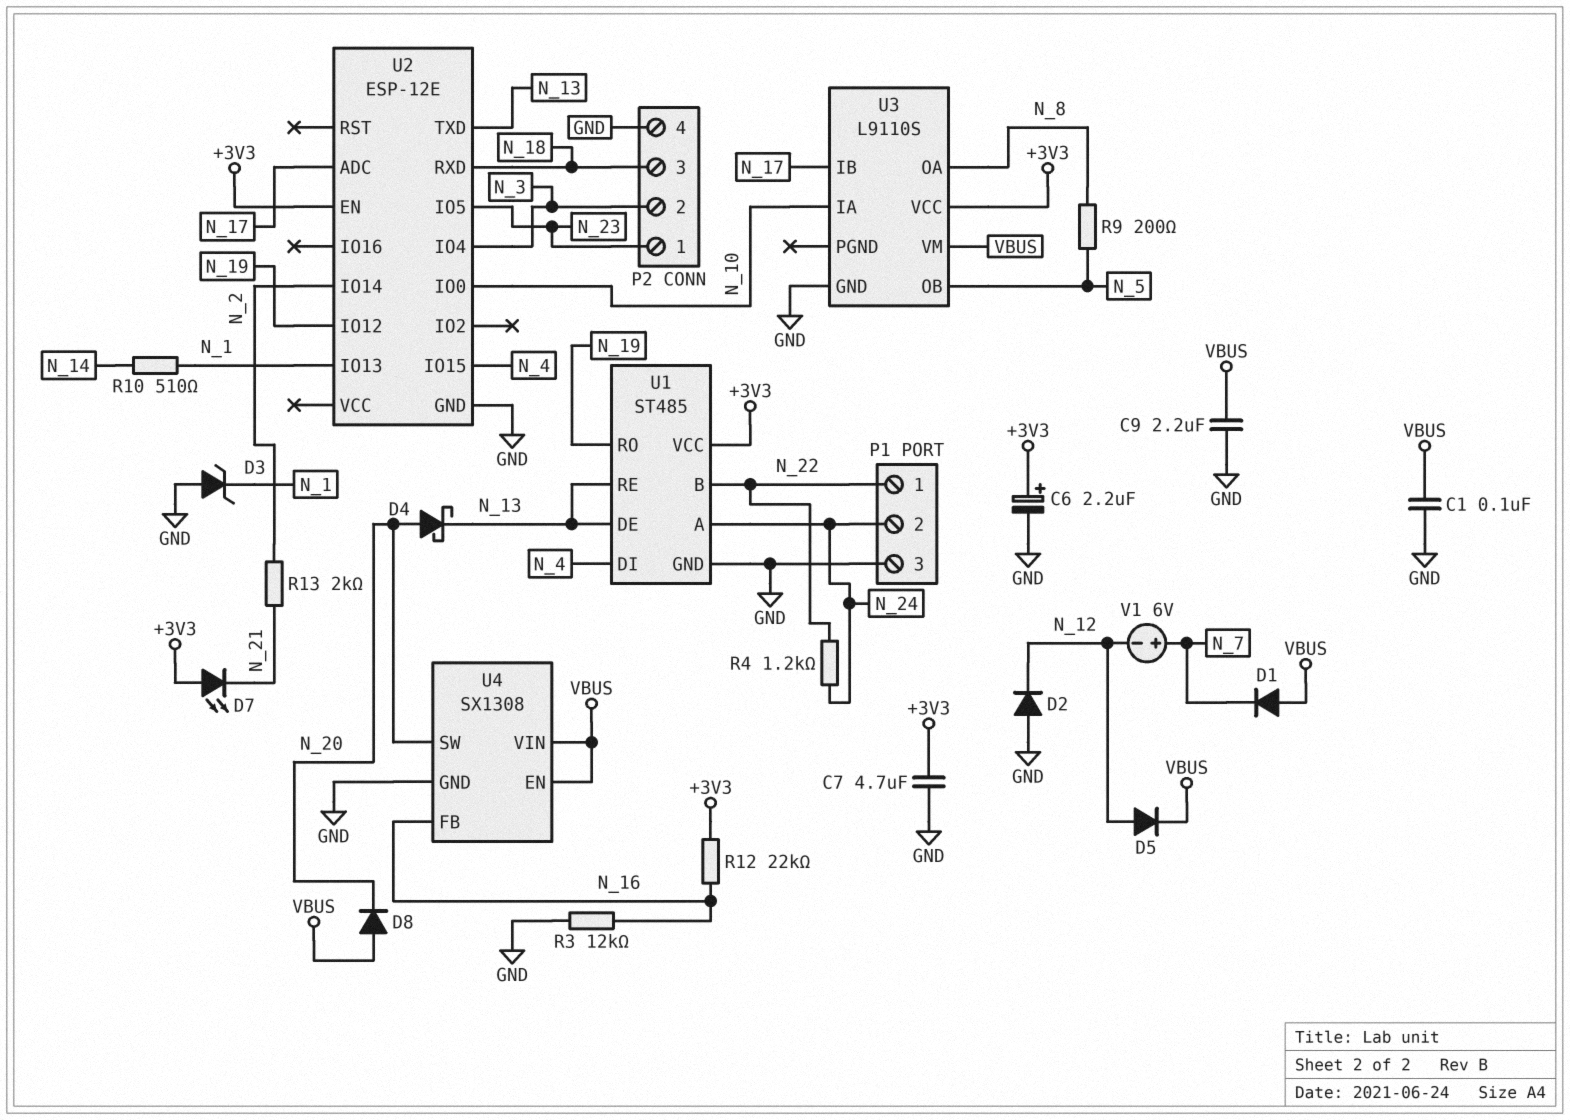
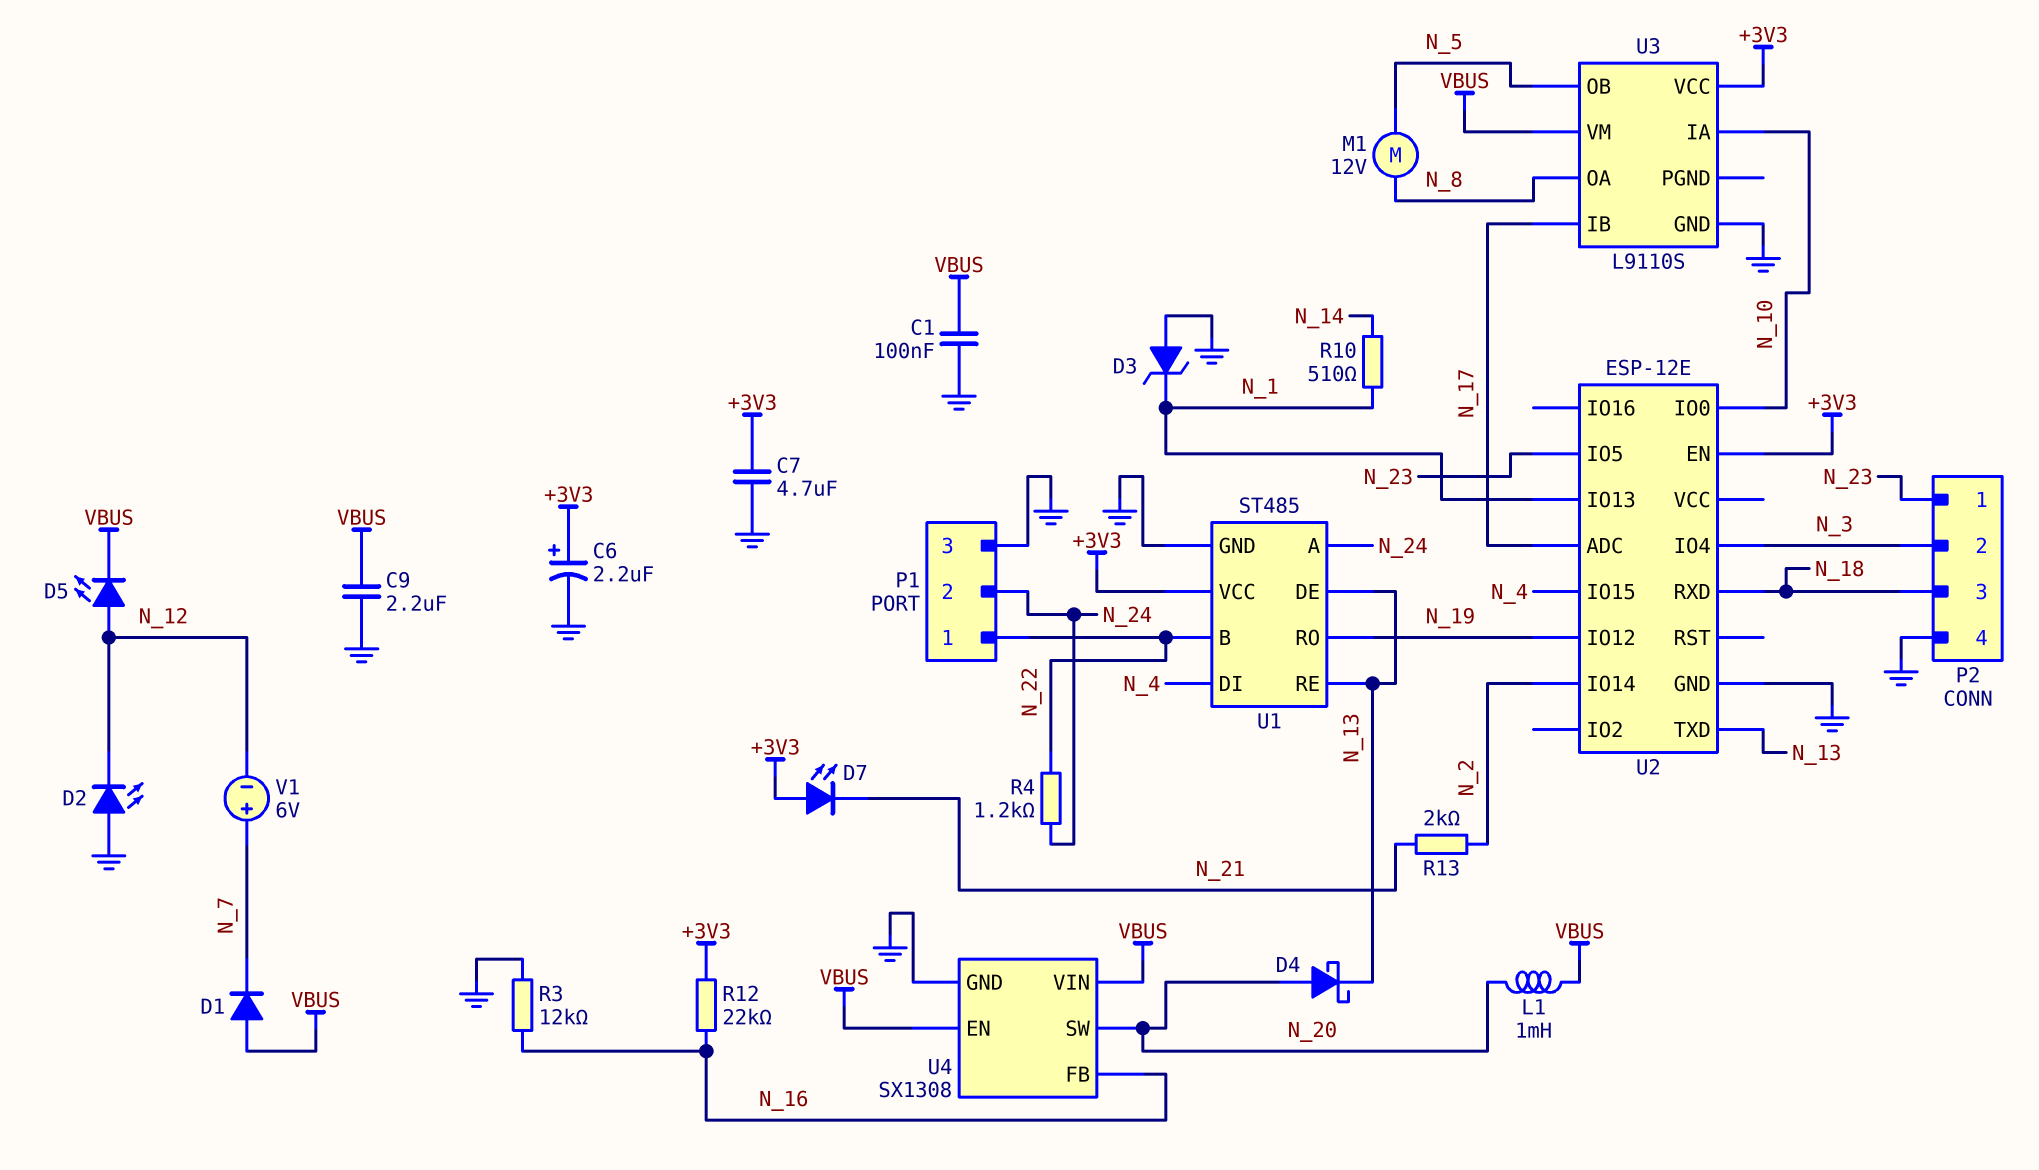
D2: diode (A GND, K N_12) -> LED (A GND, K N_12)
D5: diode (A N_12, K VBUS) -> LED (A N_12, K VBUS)
D8: diode (A VBUS, K N_20) -> none
L1: none -> 1mH (N_20, VBUS)
M1: none -> motor 12V (N_5, N_8)
R9: 200 (N_5, N_8) -> none

